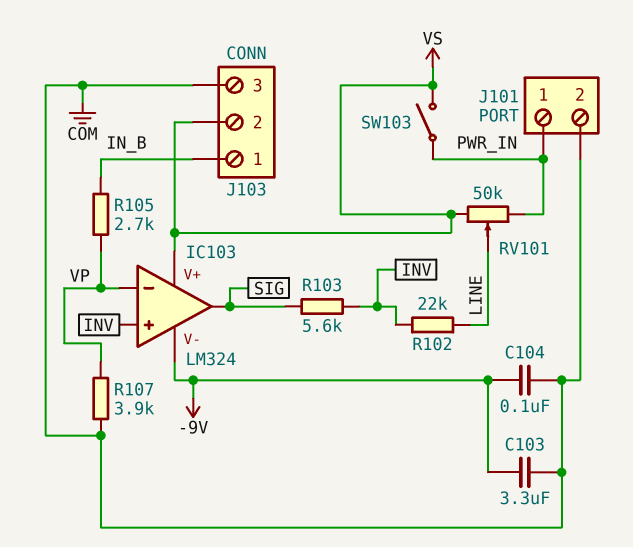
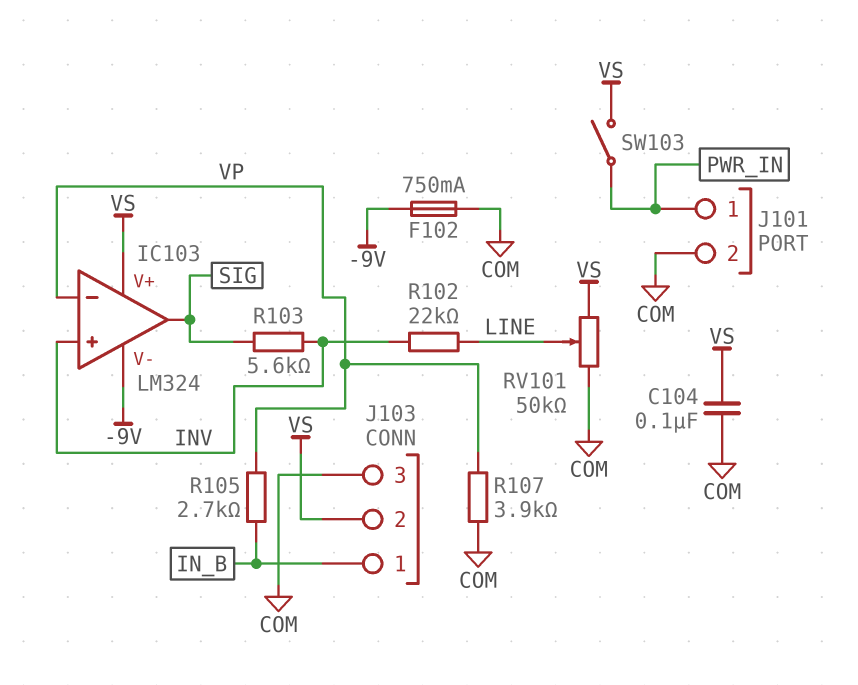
C103: 3.3uF (-9V, COM) -> none
C104: 100nF (-9V, COM) -> 100nF (COM, VS)
F102: none -> 750mA (-9V, COM)
RV101: 50k (PWR_IN, VS, wiper LINE) -> 50k (COM, VS, wiper LINE)

